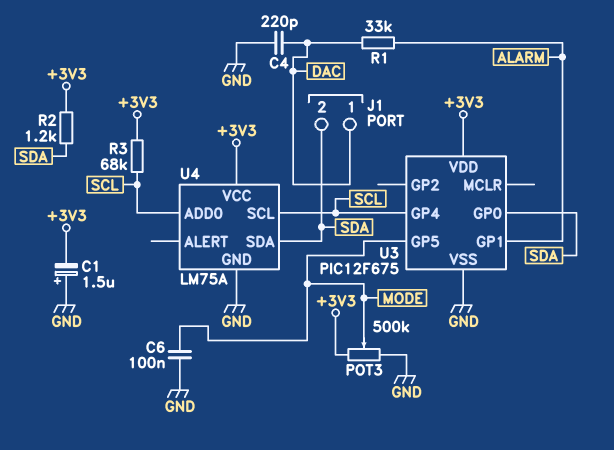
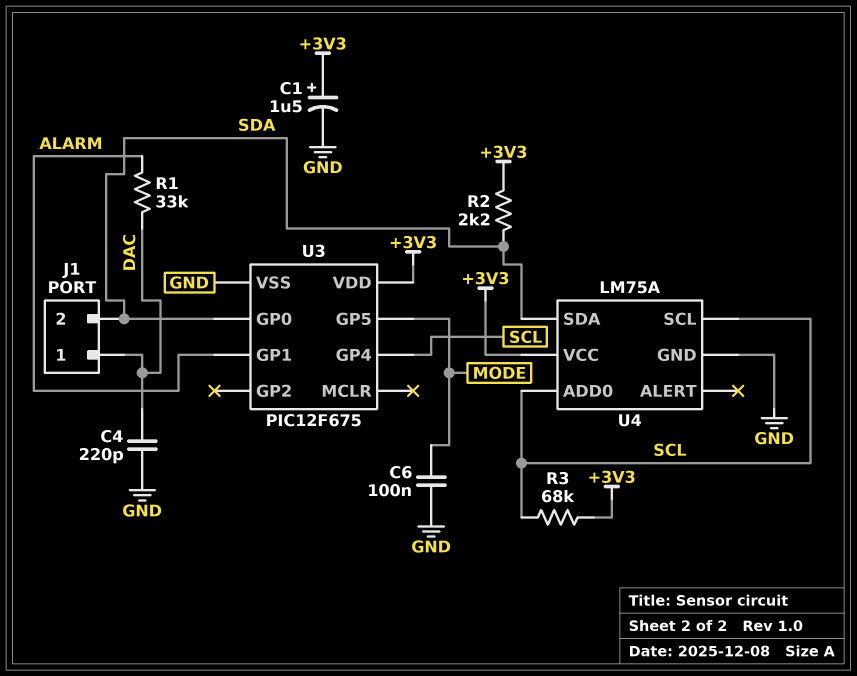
C1: 1.5uF (plus GND, minus +3V3) -> 1.5uF (plus +3V3, minus GND)
POT3: 500k (+3V3, GND, wiper MODE) -> none
R2: 1.2k (+3V3, SDA) -> 2.2k (+3V3, SDA)

